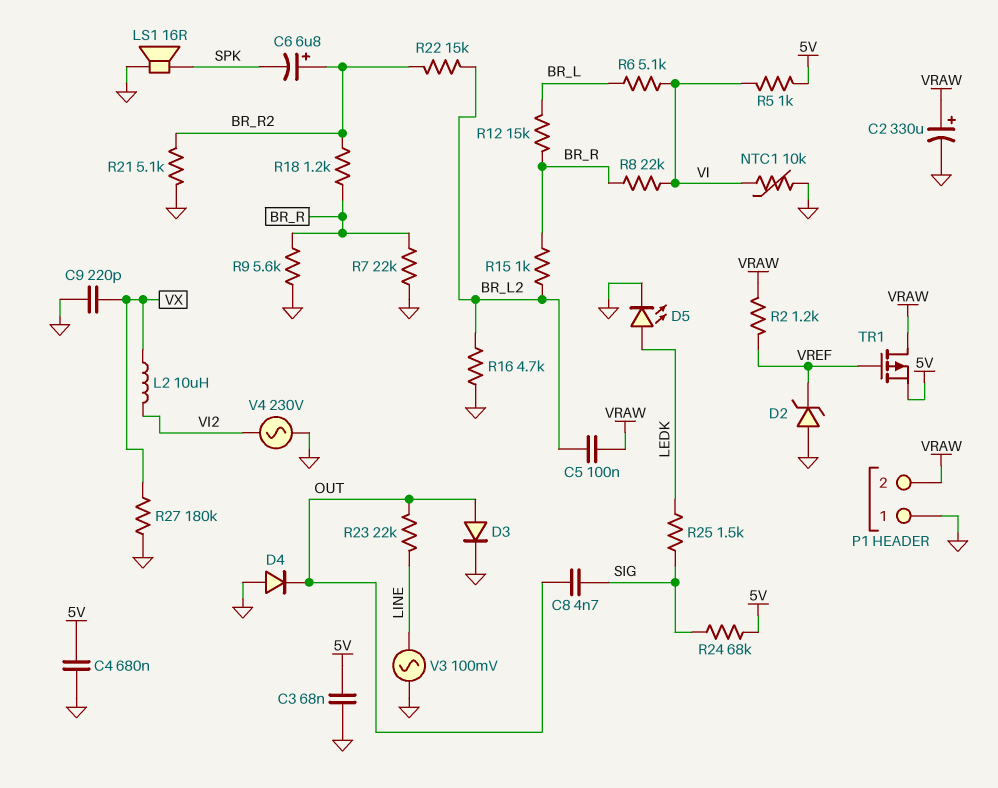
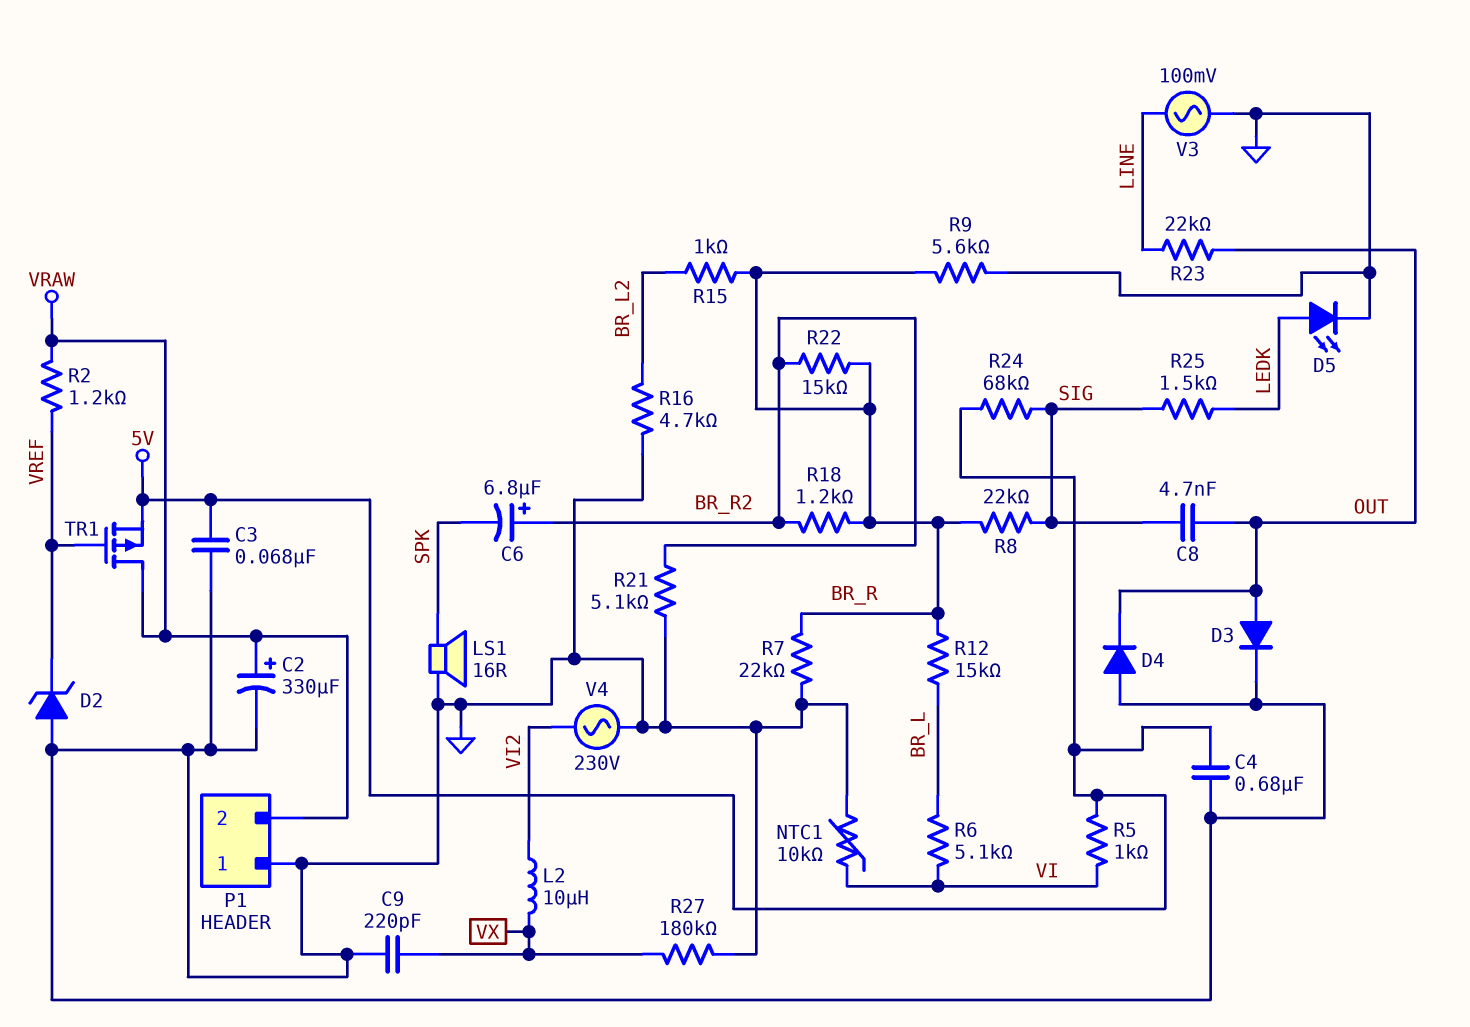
C5: 100nF (BR_L2, VRAW) -> none
R8: 22k (BR_R, VI) -> 22k (BR_R, SIG)
R22: 15k (BR_L2, BR_R2) -> 15k (BR_R, BR_R2)

